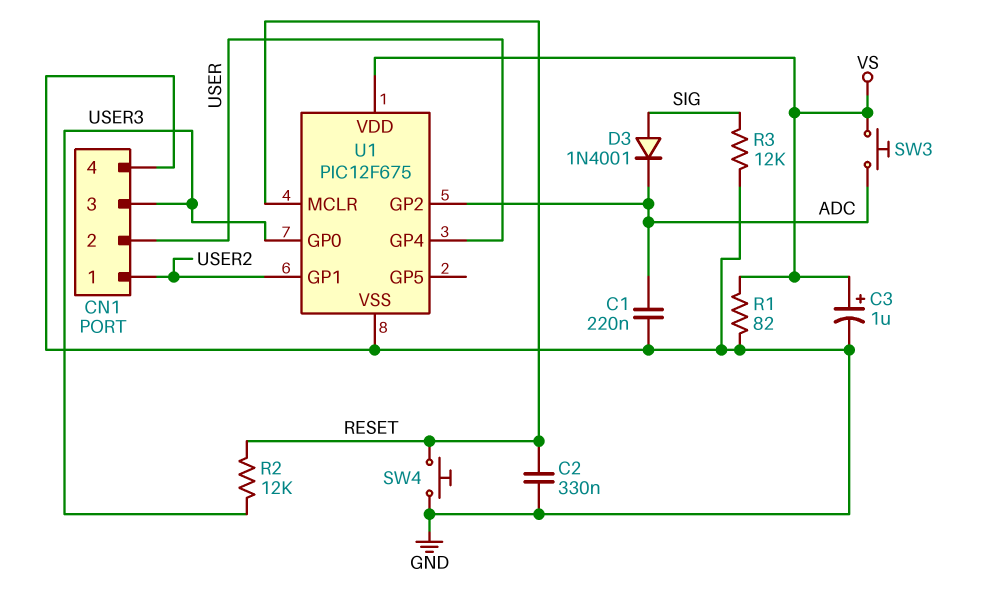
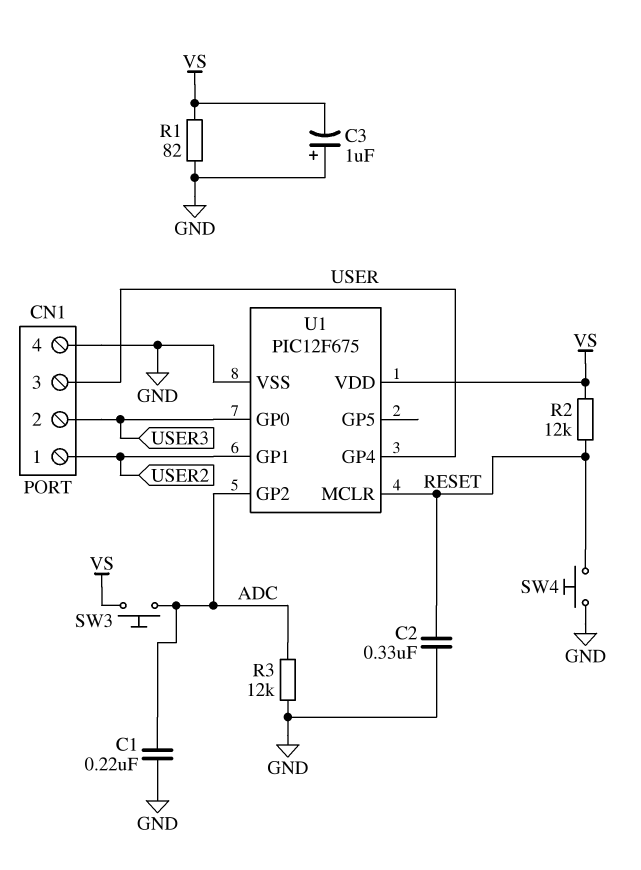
C3: 1uF (plus VS, minus GND) -> 1uF (plus GND, minus VS)
CN1 pin 2: USER -> USER3
CN1 pin 3: USER3 -> USER
D3: diode 1N4001 (A SIG, K ADC) -> none
R2: 12k (RESET, USER3) -> 12k (RESET, VS)
R3: 12k (GND, SIG) -> 12k (ADC, GND)

